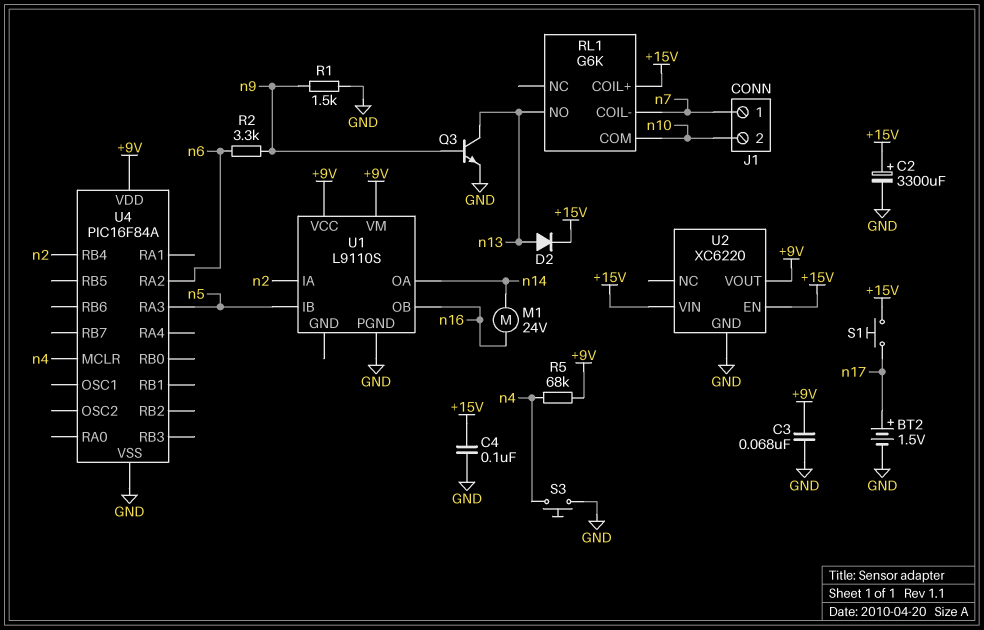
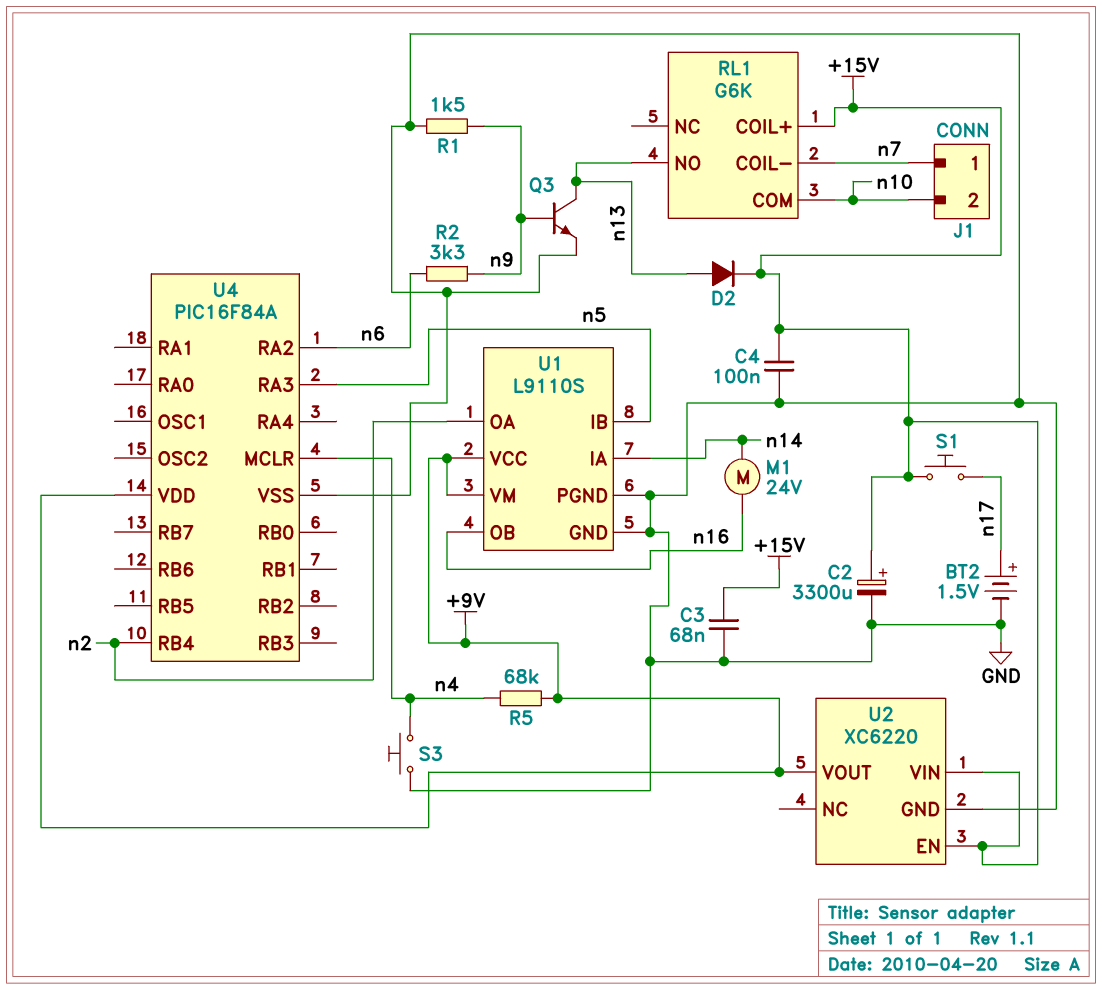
C3: 68nF (+9V, GND) -> 68nF (+15V, GND)
U1 pin GND: none -> GND
U1 pin IA: n2 -> n14
U1 pin OA: n14 -> n2

